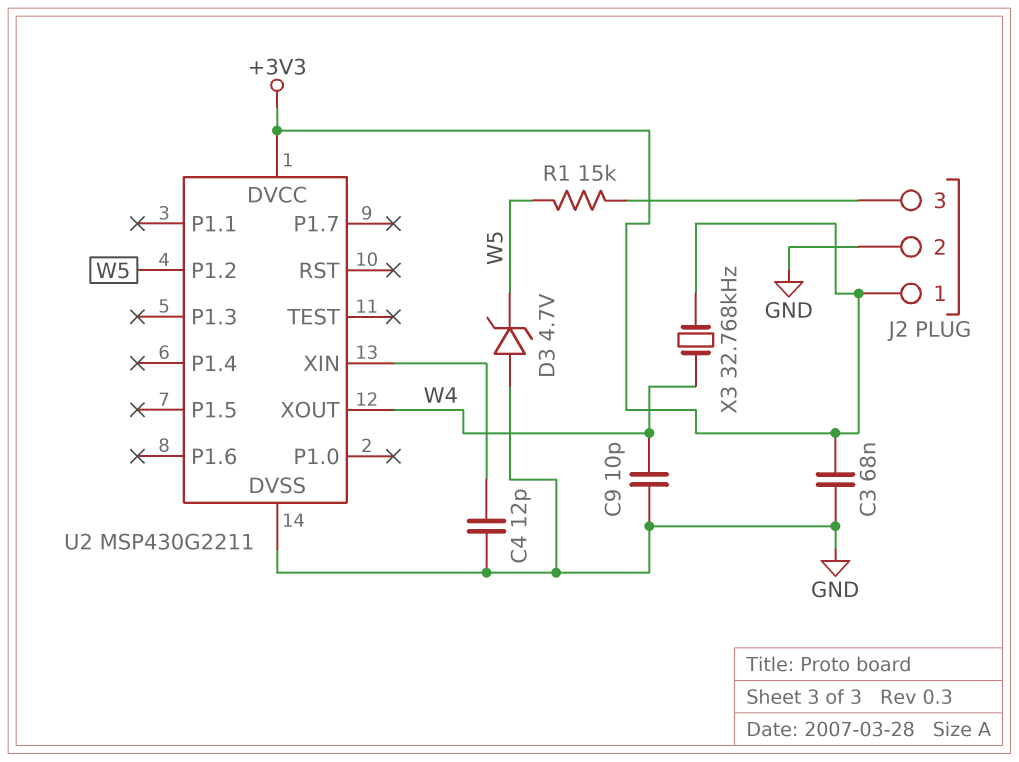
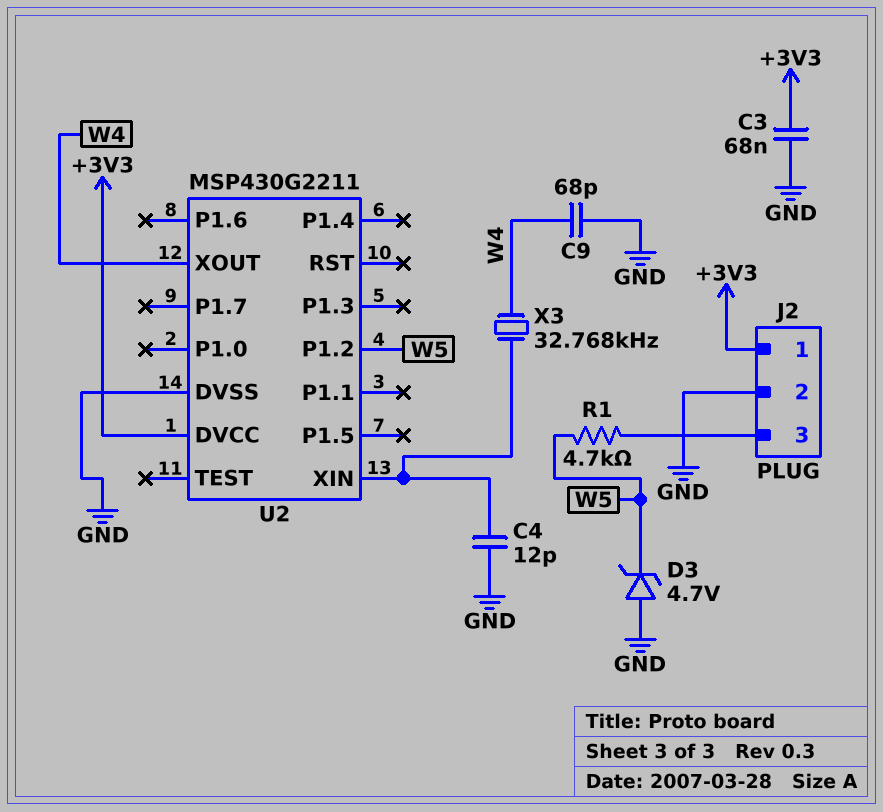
C9: 10pF (GND, W4) -> 68pF (GND, W4)
R1: 15k (J2/3, W5) -> 4.7k (J2/3, W5)
X3: 32.768kHz (+3V3, W4) -> 32.768kHz (U2/XIN, W4)

